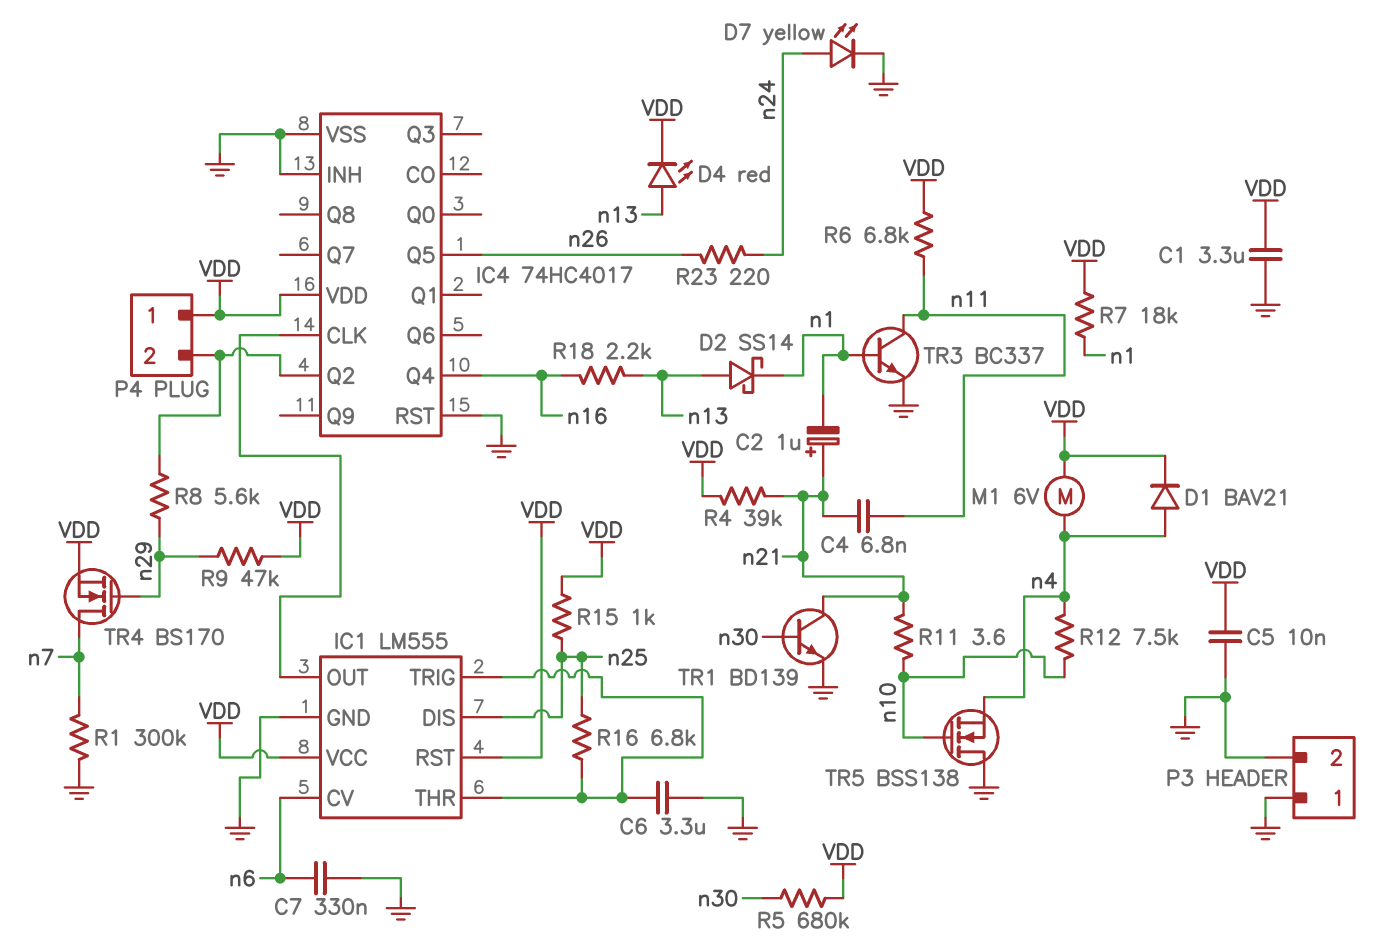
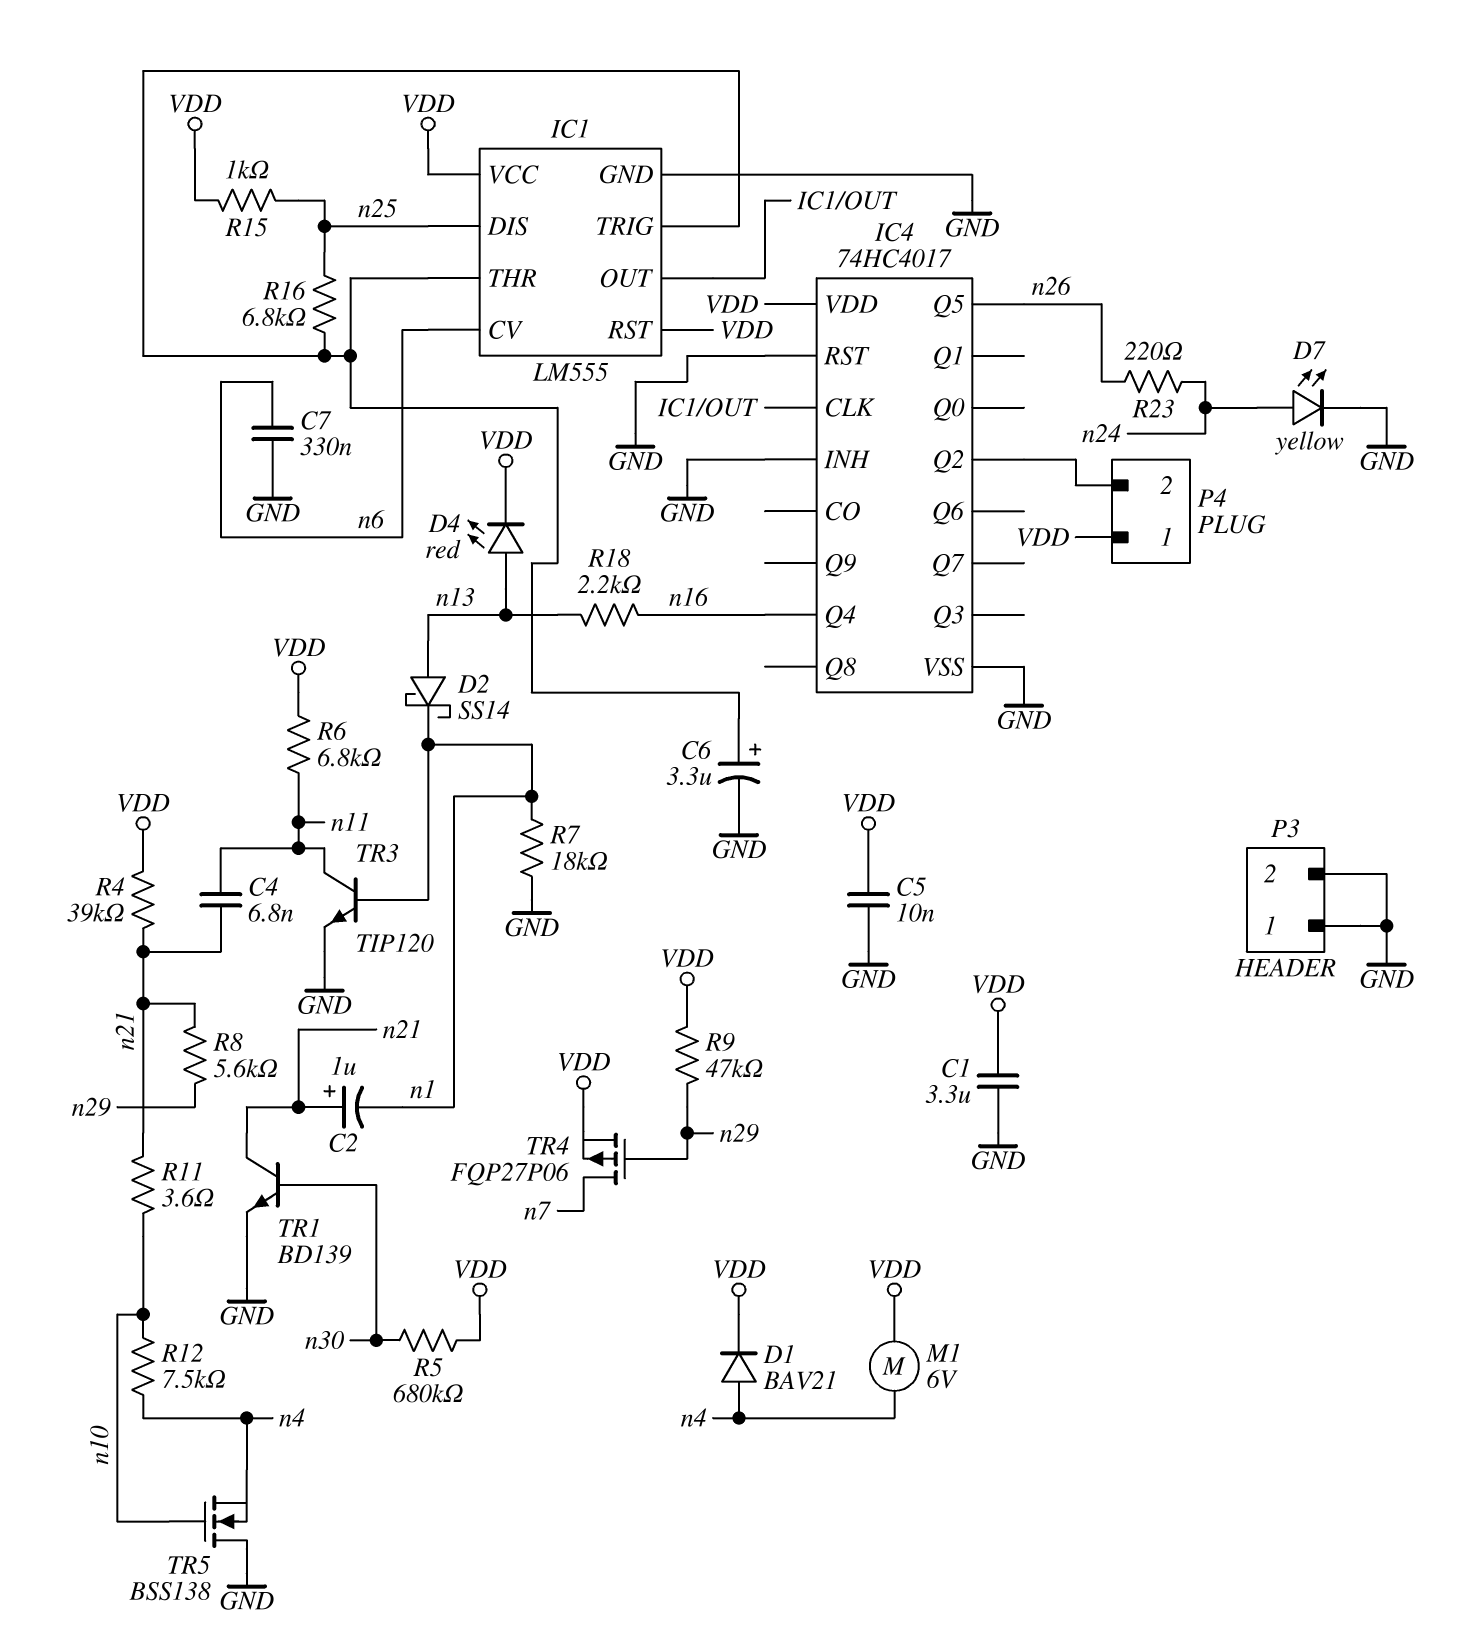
C6: 3.3uF (GND, IC1/THR) -> 3.3uF (plus IC1/THR, minus GND)
R1: 300k (GND, n7) -> none
R7: 18k (VDD, n1) -> 18k (GND, n1)
R8: 5.6k (IC4/Q2, n29) -> 5.6k (n21, n29)
TR3: NPN BC337 (B n1, C n11, E GND) -> NPN TIP120 (B n1, C n11, E GND)
TR4: NMOS BS170 (G n29, D n7, S VDD) -> PMOS FQP27P06 (G n29, D n7, S VDD)

